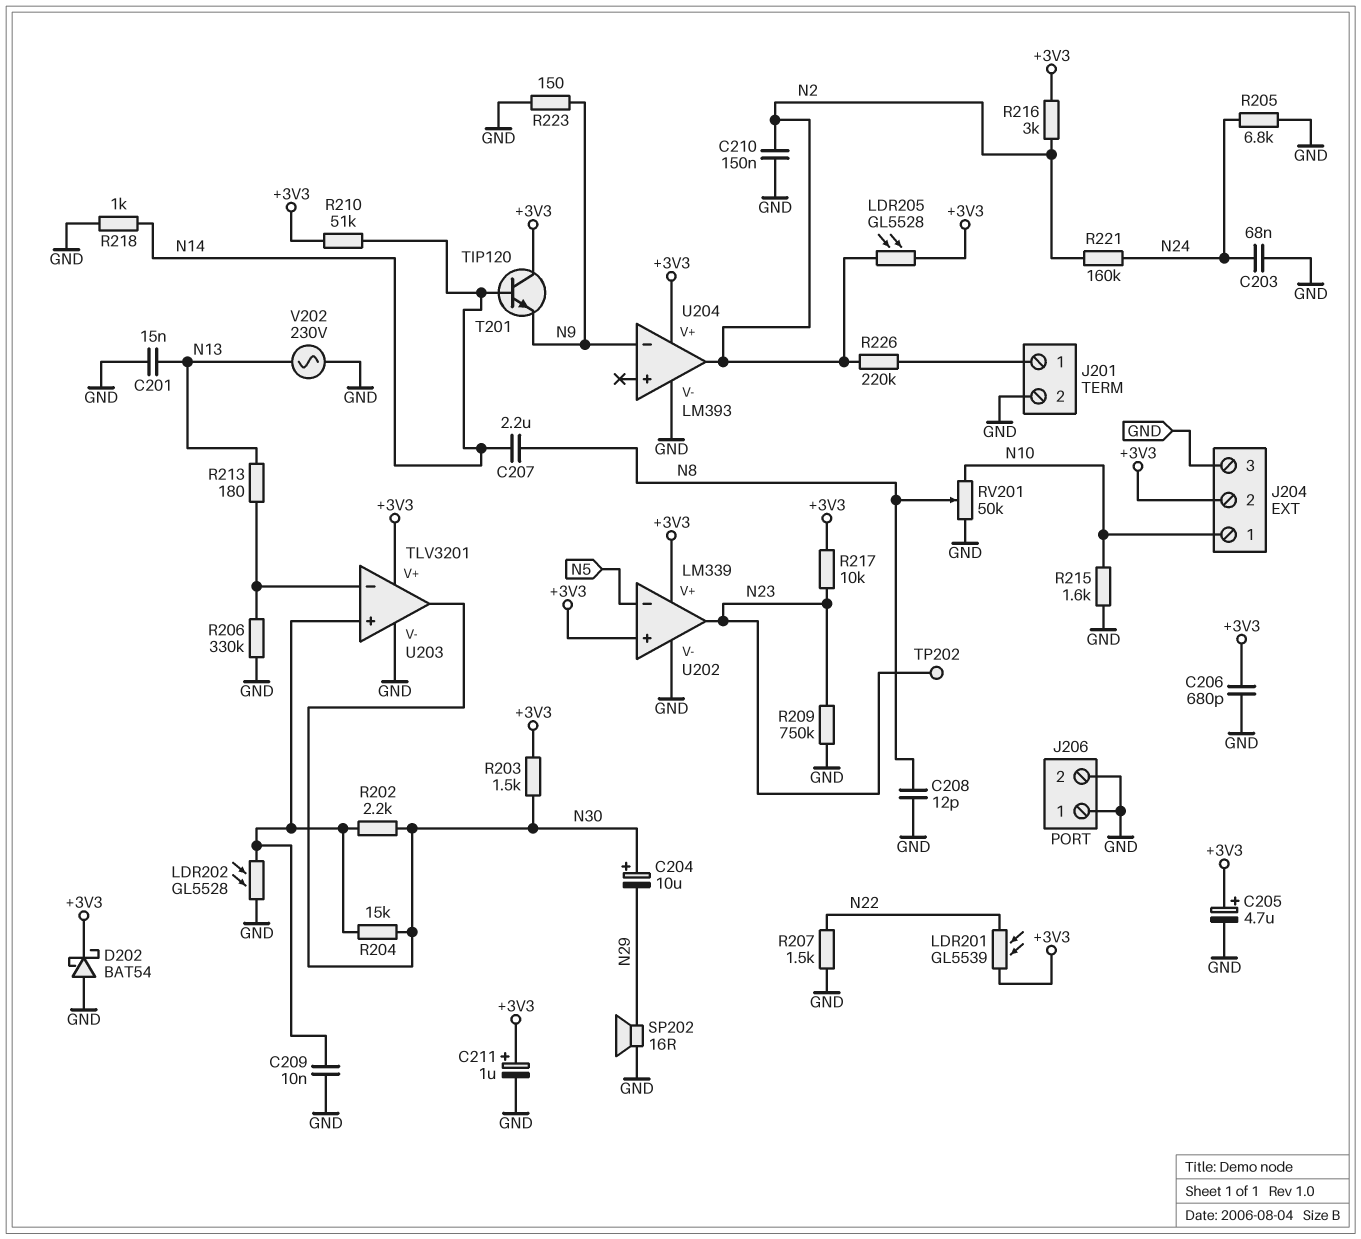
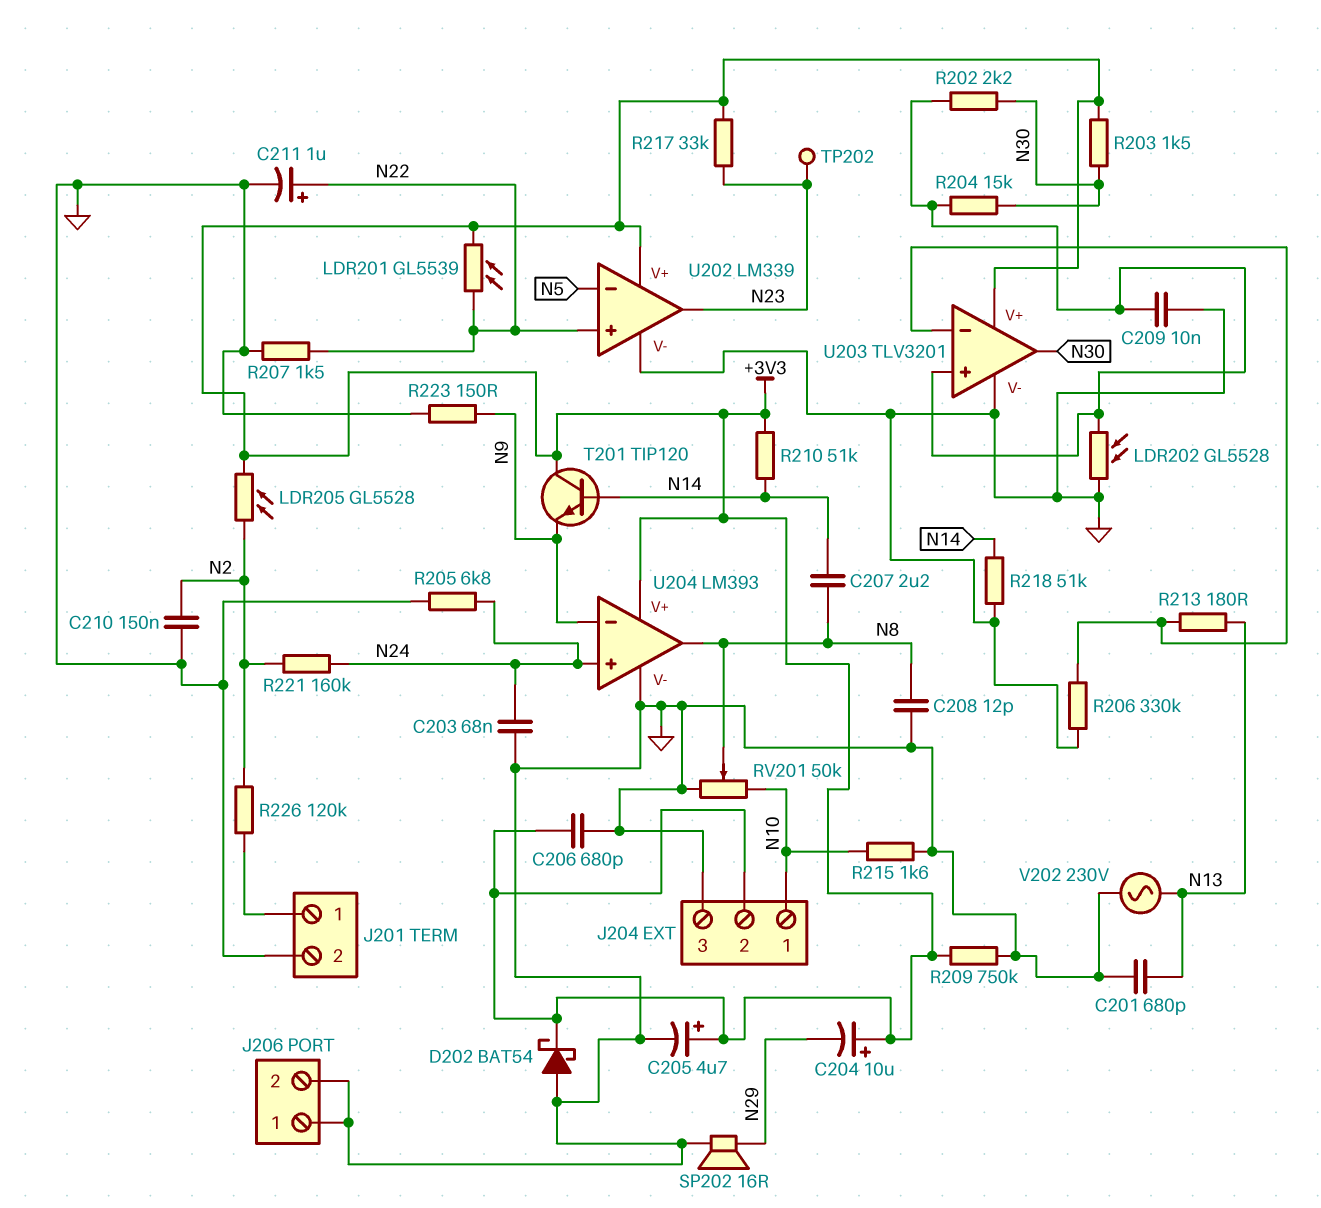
C201: 15nF (GND, N13) -> 680pF (GND, N13)
C204: 10uF (plus N30, minus N29) -> 10uF (plus +3V3, minus N29)
C211: 1uF (plus +3V3, minus GND) -> 1uF (plus N22, minus GND)
R209: 750k (GND, N23) -> 750k (+3V3, GND)
R216: 3k (+3V3, N2) -> none
R217: 10k (+3V3, N23) -> 33k (+3V3, N23)
R218: 1k (GND, N14) -> 51k (GND, N14)
R226: 220k (J201/1, N2) -> 120k (J201/1, N2)
U202 pin in+: +3V3 -> N22
U204 pin in+: none -> N24
U204 pin out: N2 -> N8

